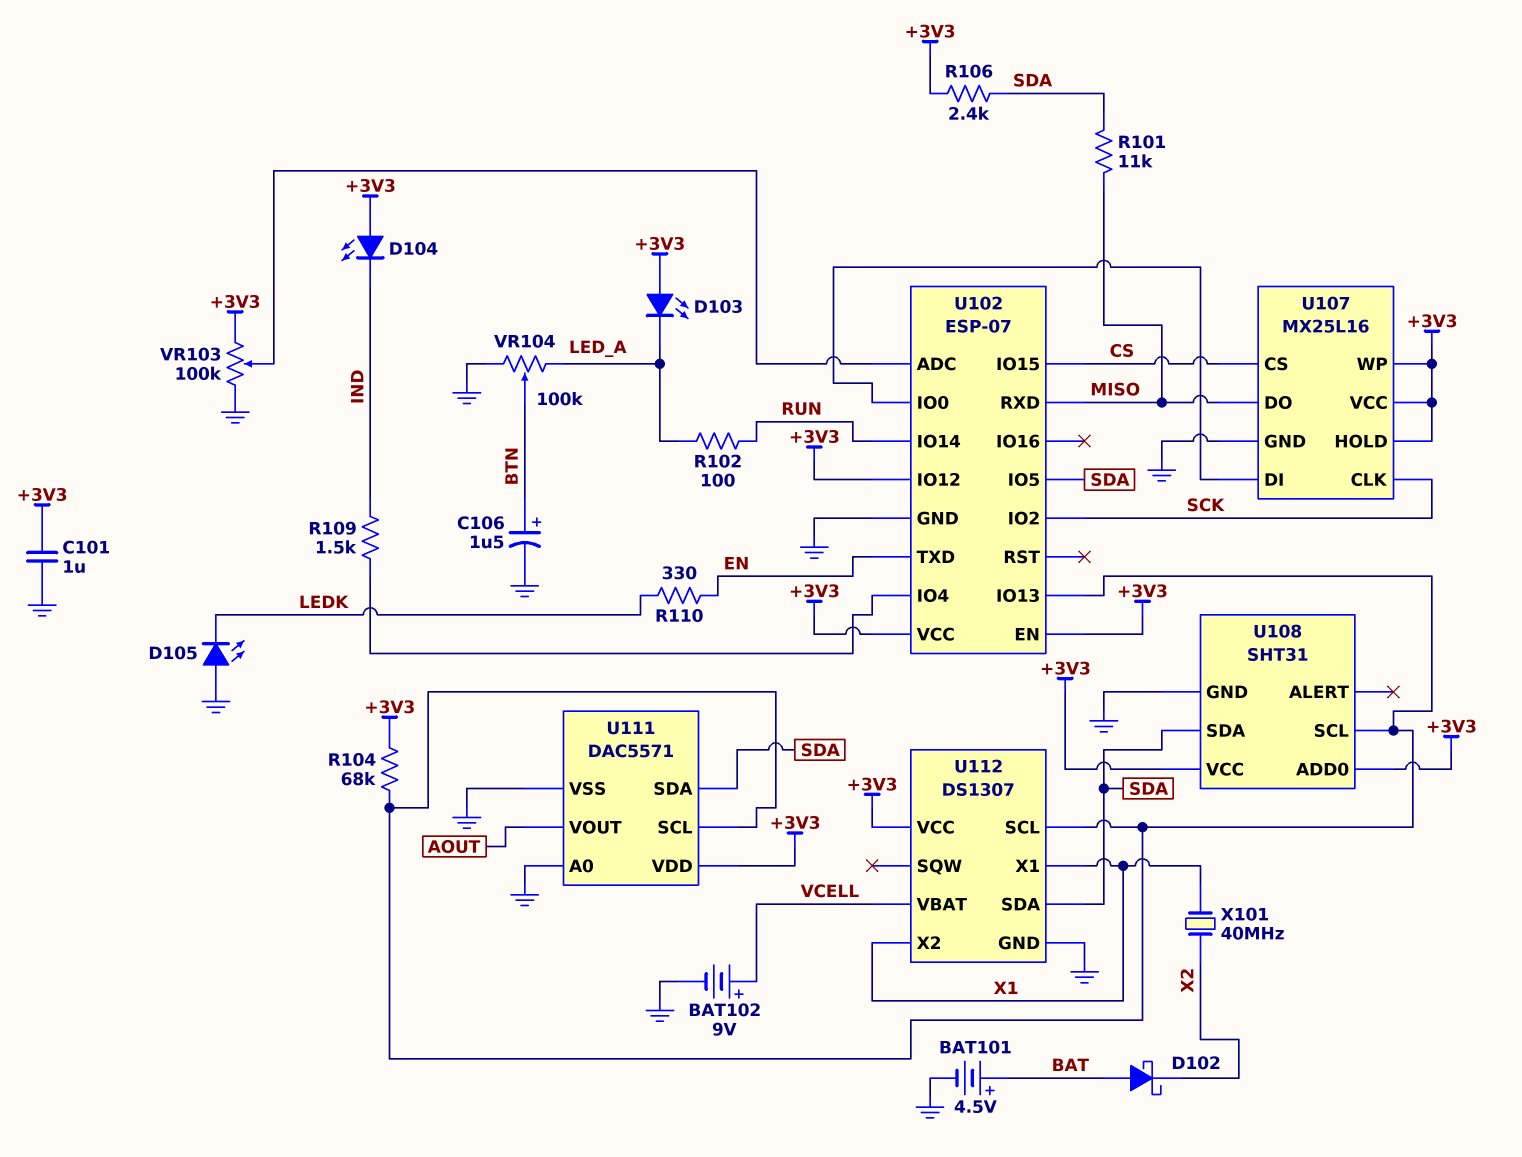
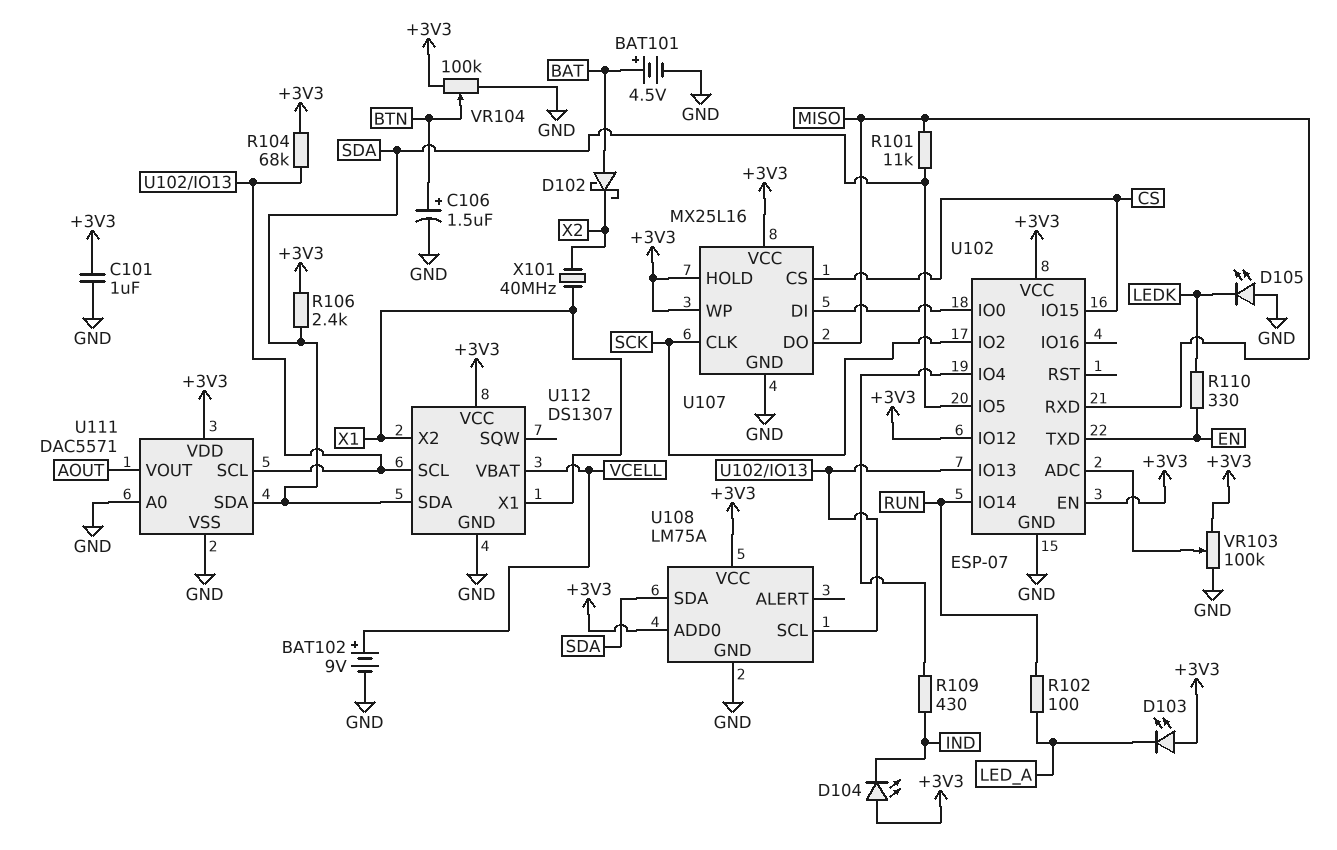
R109: 1.5k (IND, U102/IO4) -> 430 (IND, U102/IO4)
U108: SHT31 -> LM75A
VR104: 100k (GND, LED_A, wiper BTN) -> 100k (+3V3, GND, wiper BTN)

